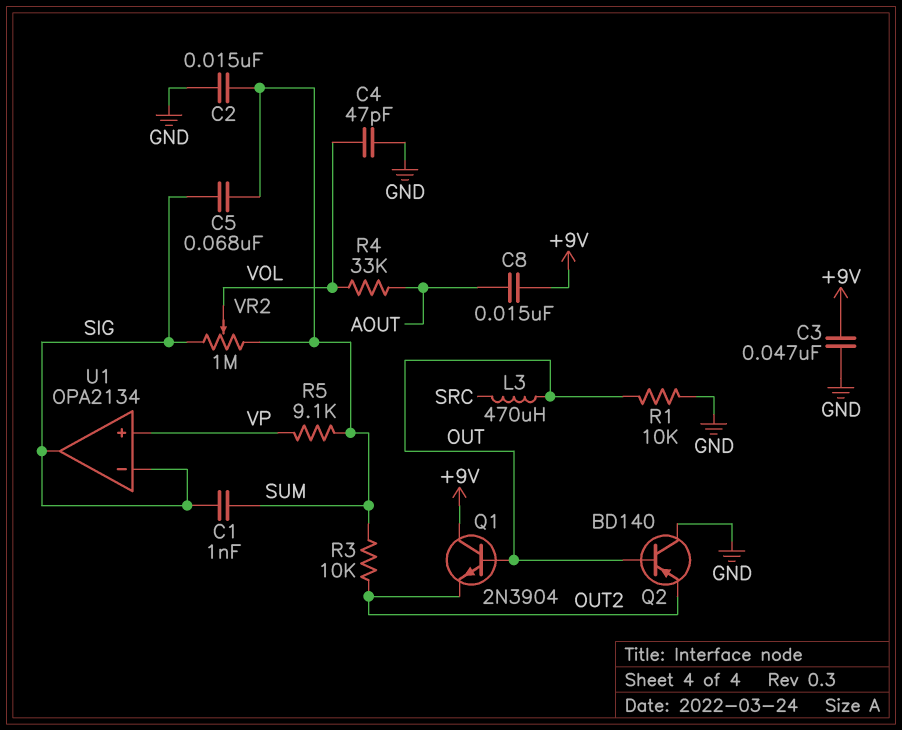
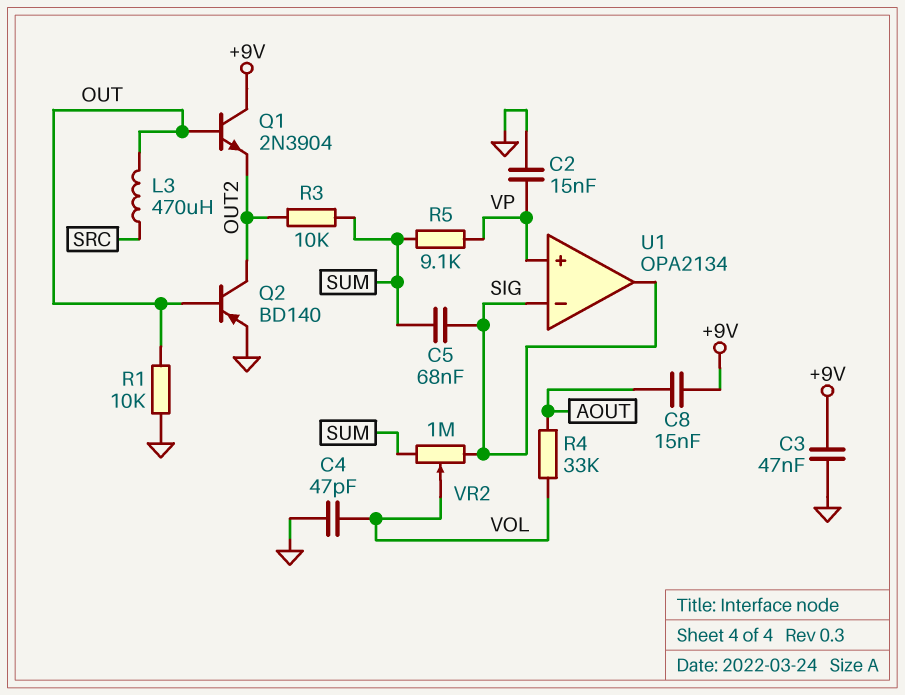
C1: 1nF (SIG, SUM) -> none
C2: 15nF (GND, SUM) -> 15nF (GND, VP)
Q2: PNP BD140 (B OUT, C GND, E OUT2) -> PNP BD140 (B OUT, C OUT2, E GND)

